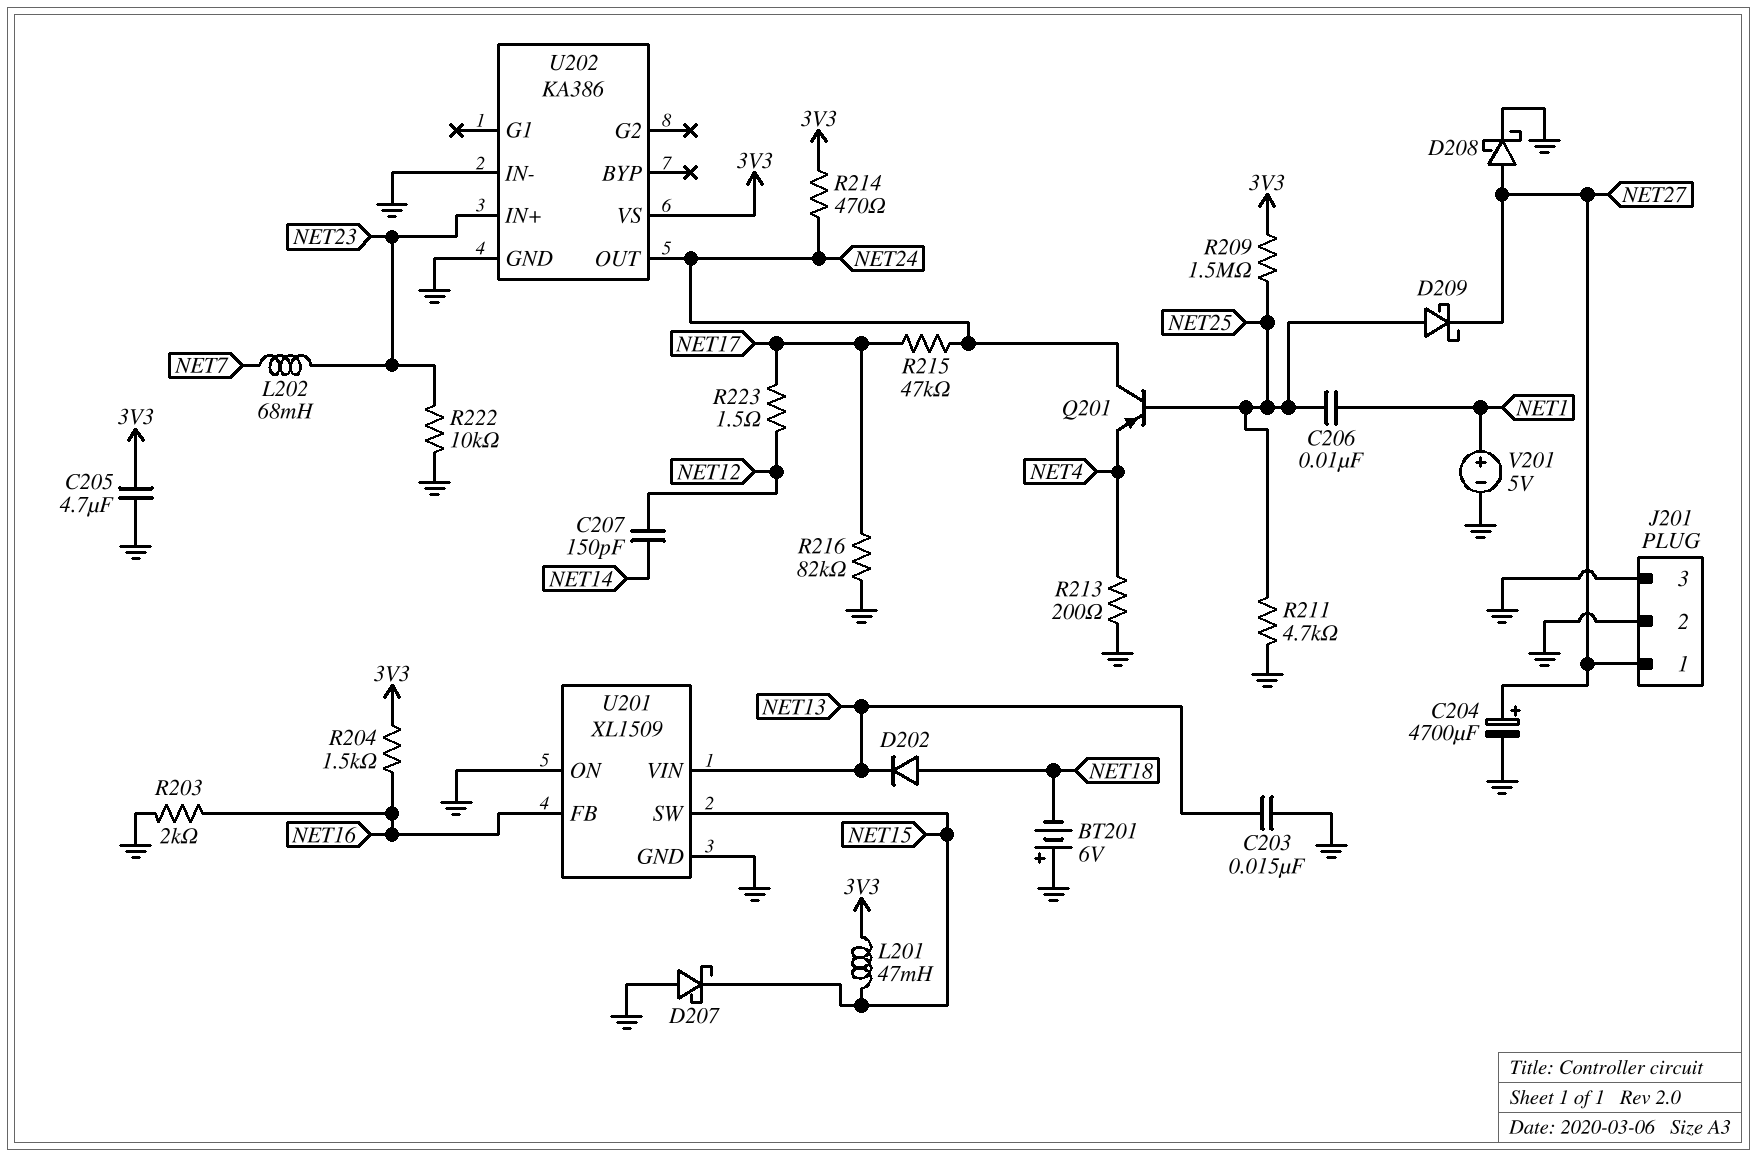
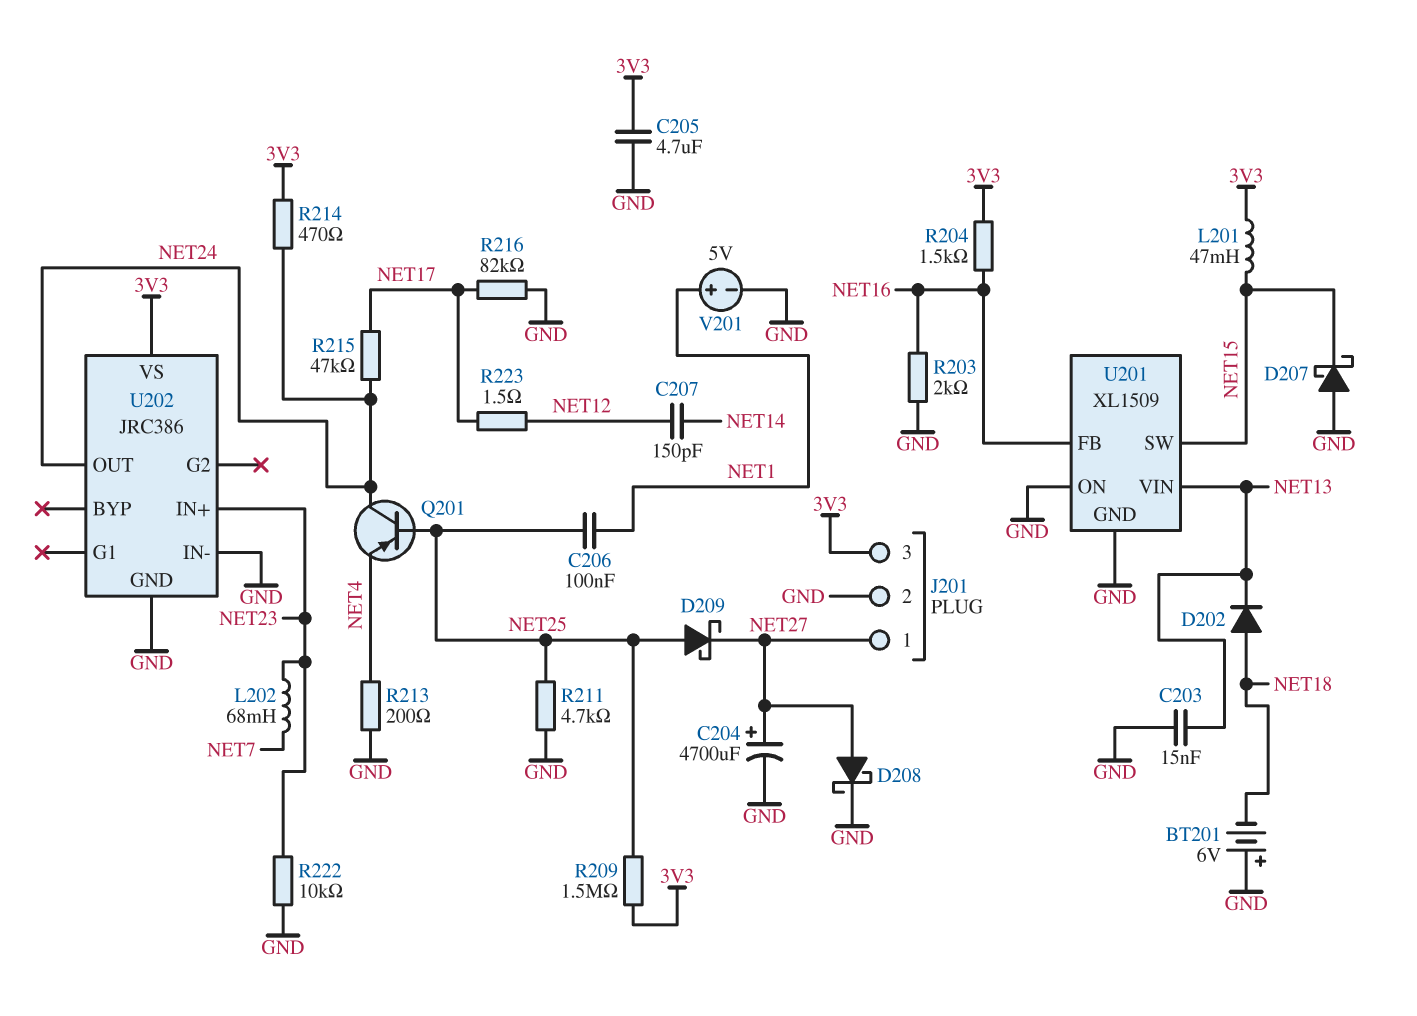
C206: 10nF (NET1, NET25) -> 100nF (NET1, NET25)
J201 pin 3: GND -> 3V3
U202: KA386 -> JRC386

